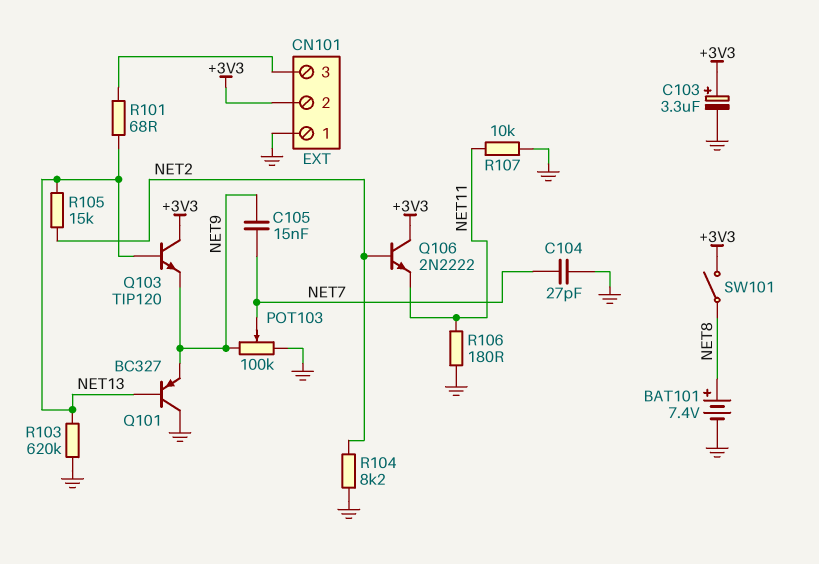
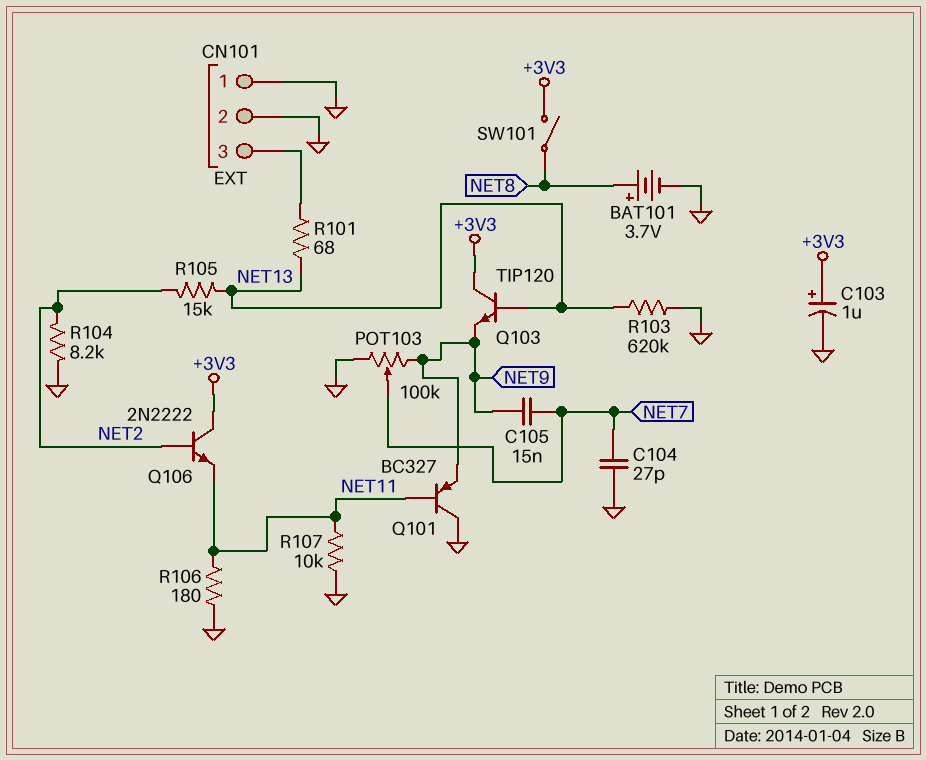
BAT101: 7.4V (plus NET8, minus GND) -> 3.7V (plus NET8, minus GND)
C103: 3.3uF (plus +3V3, minus GND) -> 1uF (plus +3V3, minus GND)
CN101 pin 2: +3V3 -> GND
Q101: PNP BC327 (B NET13, C GND, E NET9) -> PNP BC327 (B NET11, C GND, E NET9)

